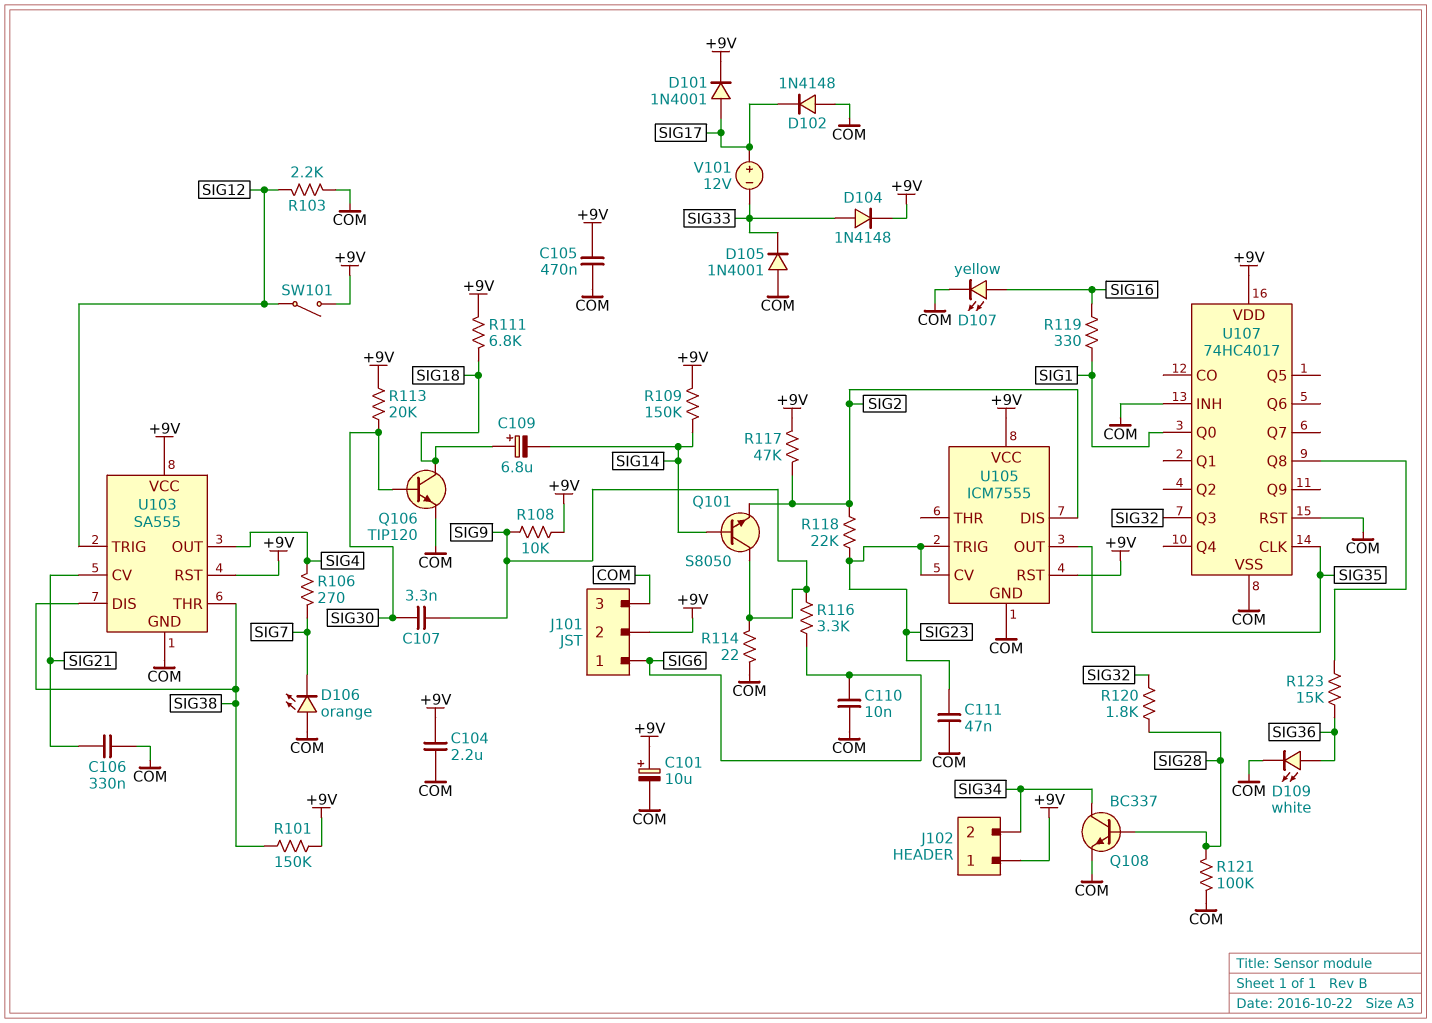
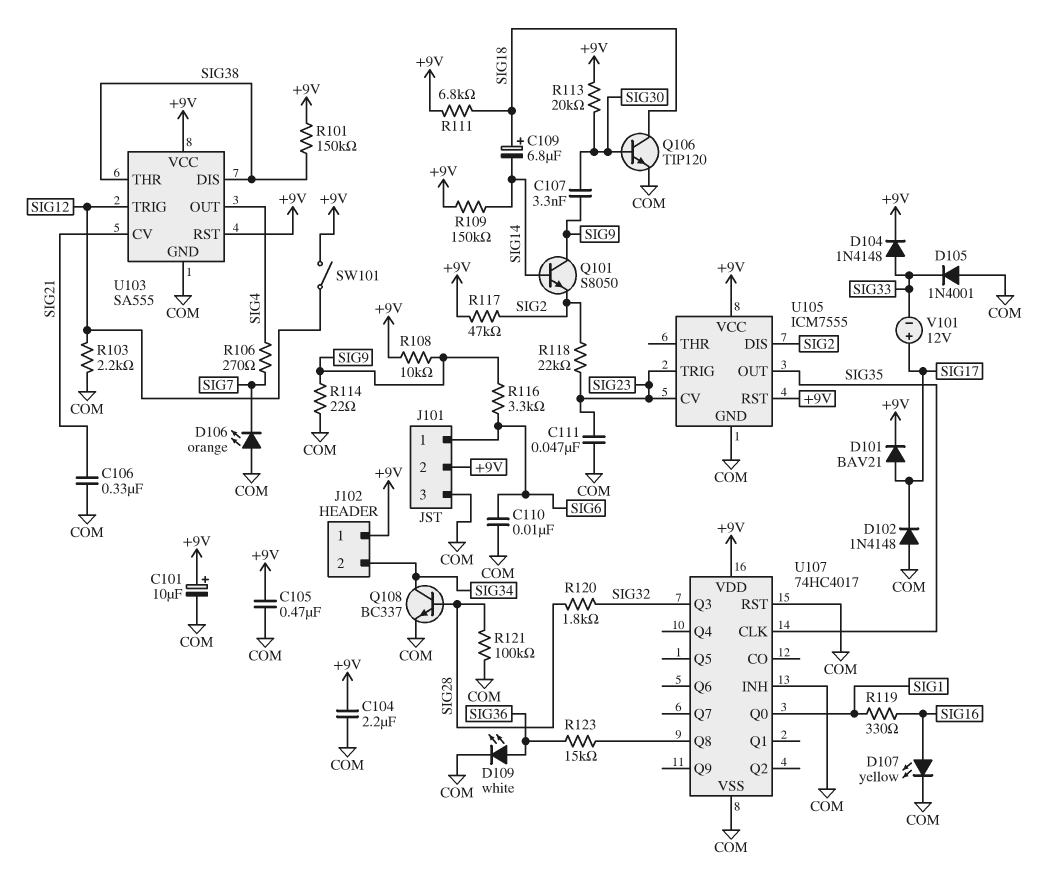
D101: diode 1N4001 (A SIG17, K +9V) -> diode BAV21 (A SIG17, K +9V)

